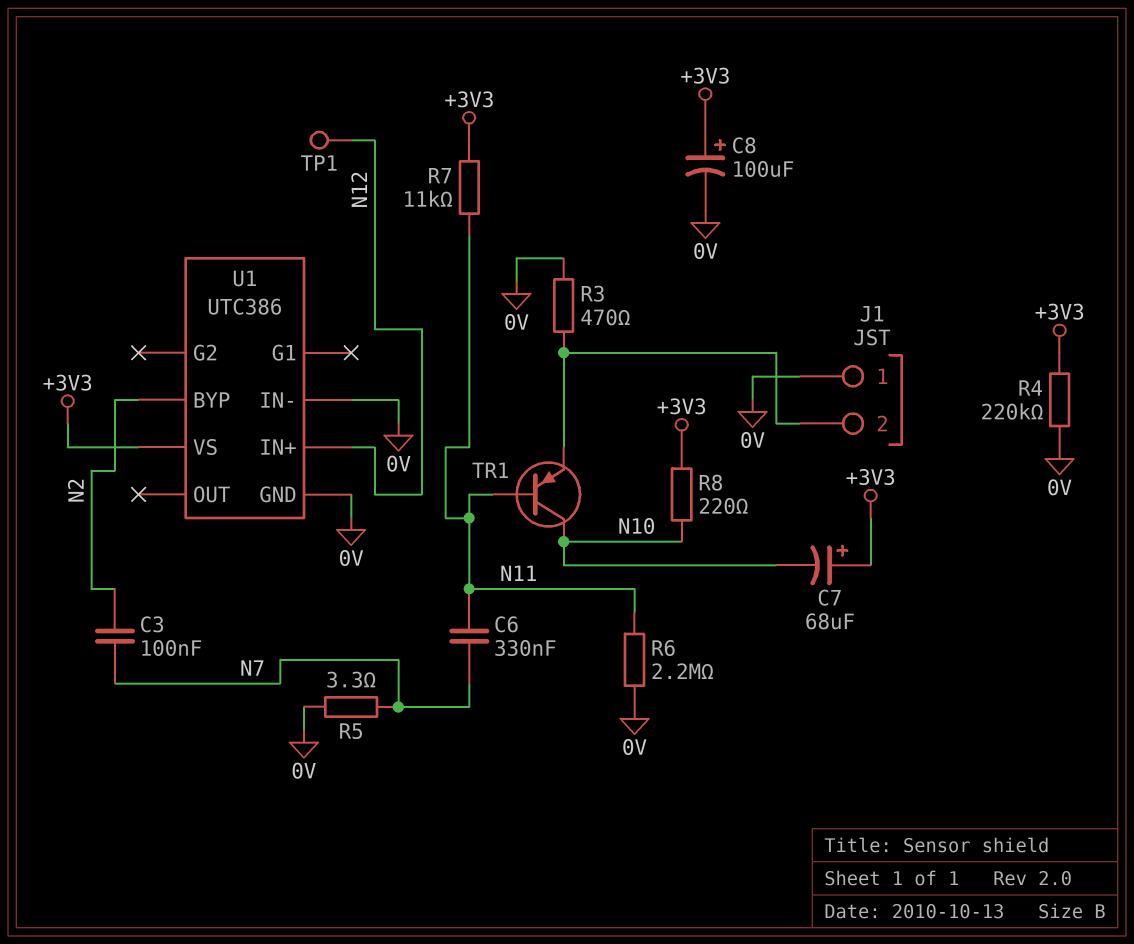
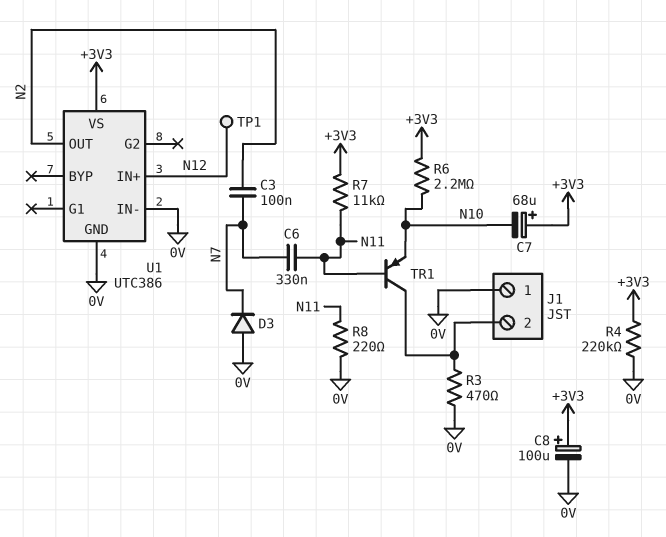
D3: none -> diode (A 0V, K N7)
R5: 3.3 (0V, N7) -> none
R6: 2.2M (0V, N11) -> 2.2M (+3V3, N10)
R8: 220 (+3V3, N10) -> 220 (0V, N11)
TR1: PNP (B N11, C N10, E J1/2) -> PNP (B N11, C J1/2, E N10)
U1 pin BYP: N2 -> none
U1 pin OUT: none -> N2

